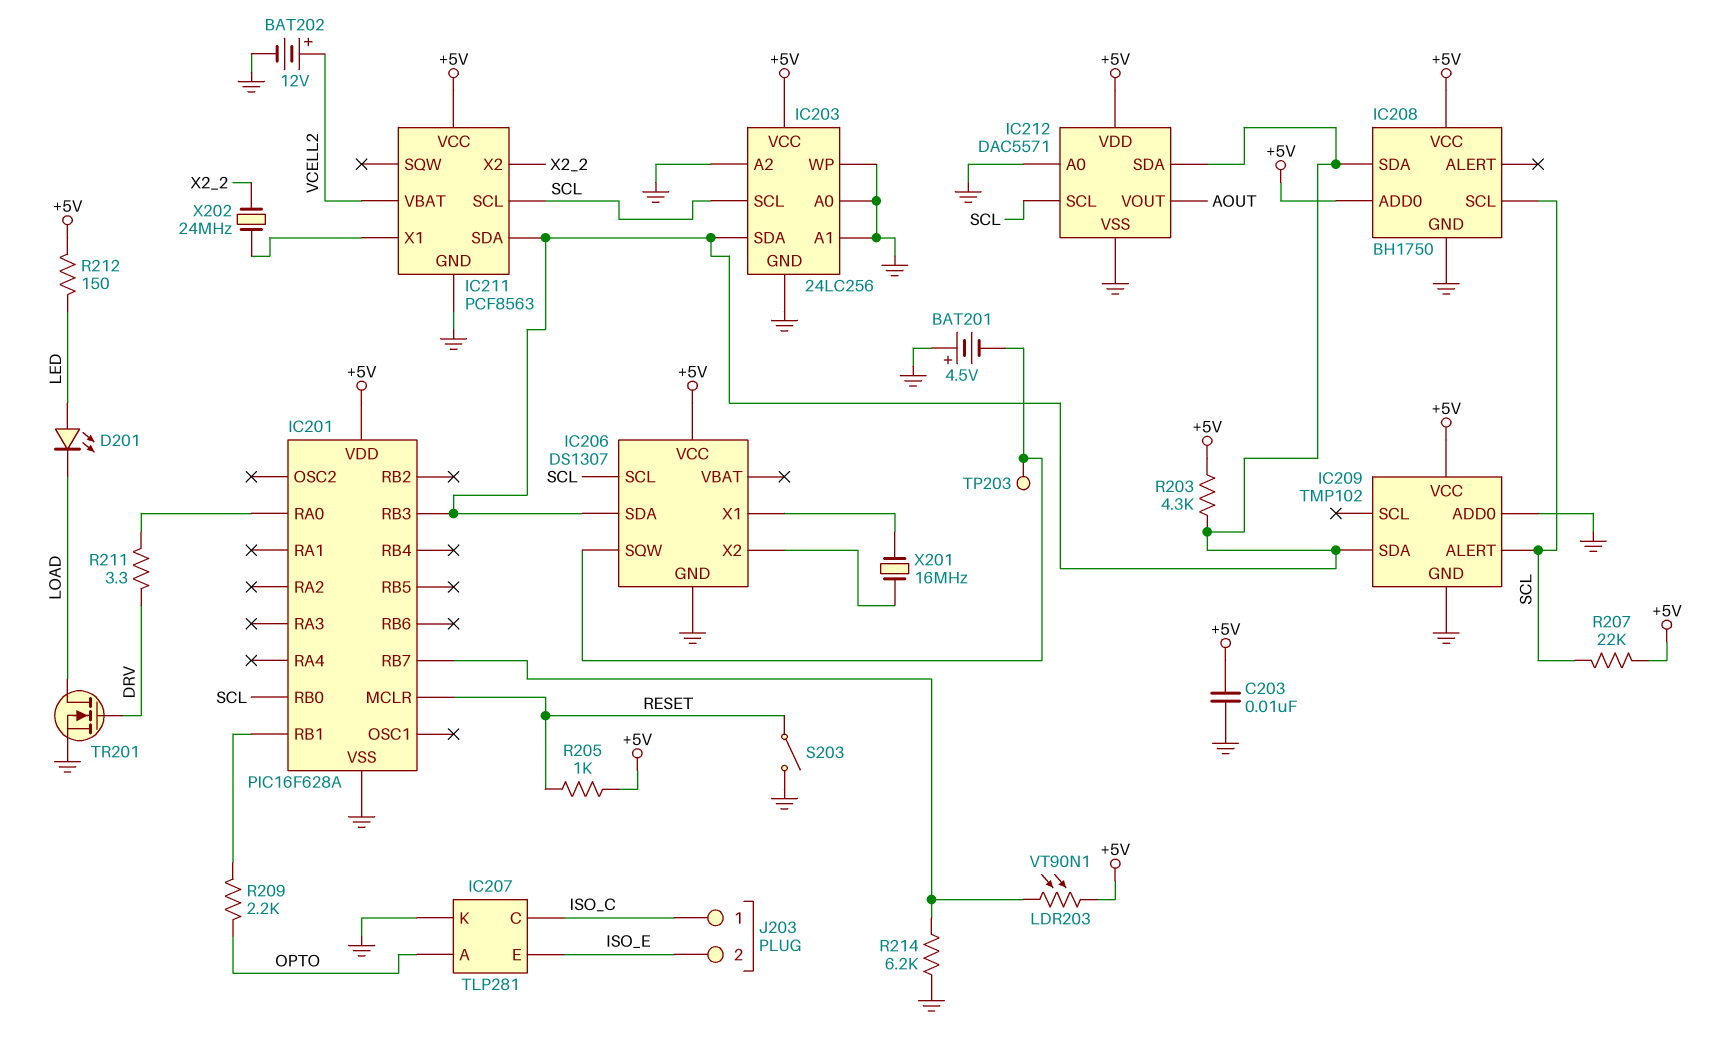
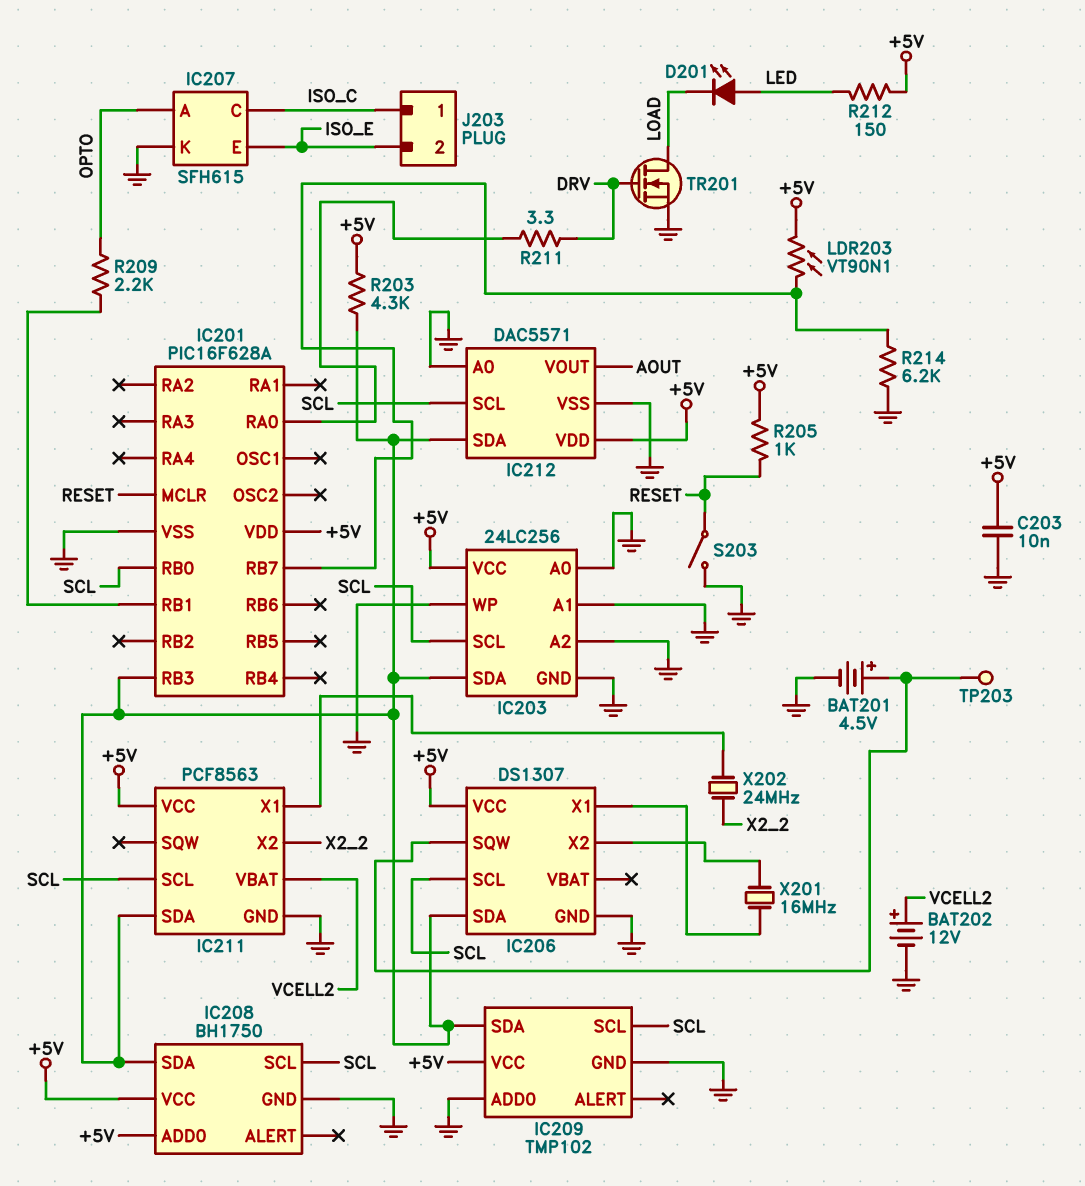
BAT201: 4.5V (plus GND, minus IC206/SQW) -> 4.5V (plus IC206/SQW, minus GND)
IC207: TLP281 -> SFH615
IC209 pin ALERT: SCL -> none
IC209 pin SCL: none -> SCL
R207: 22k (+5V, SCL) -> none

